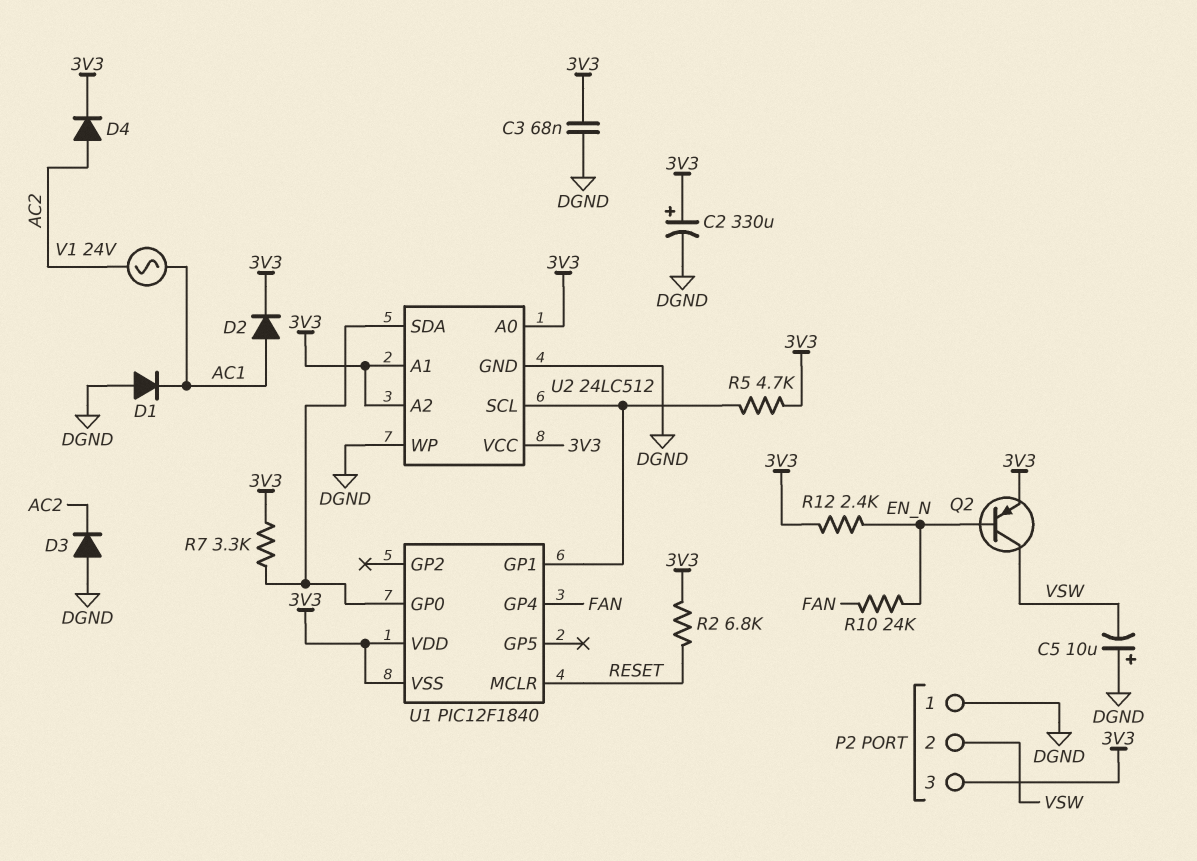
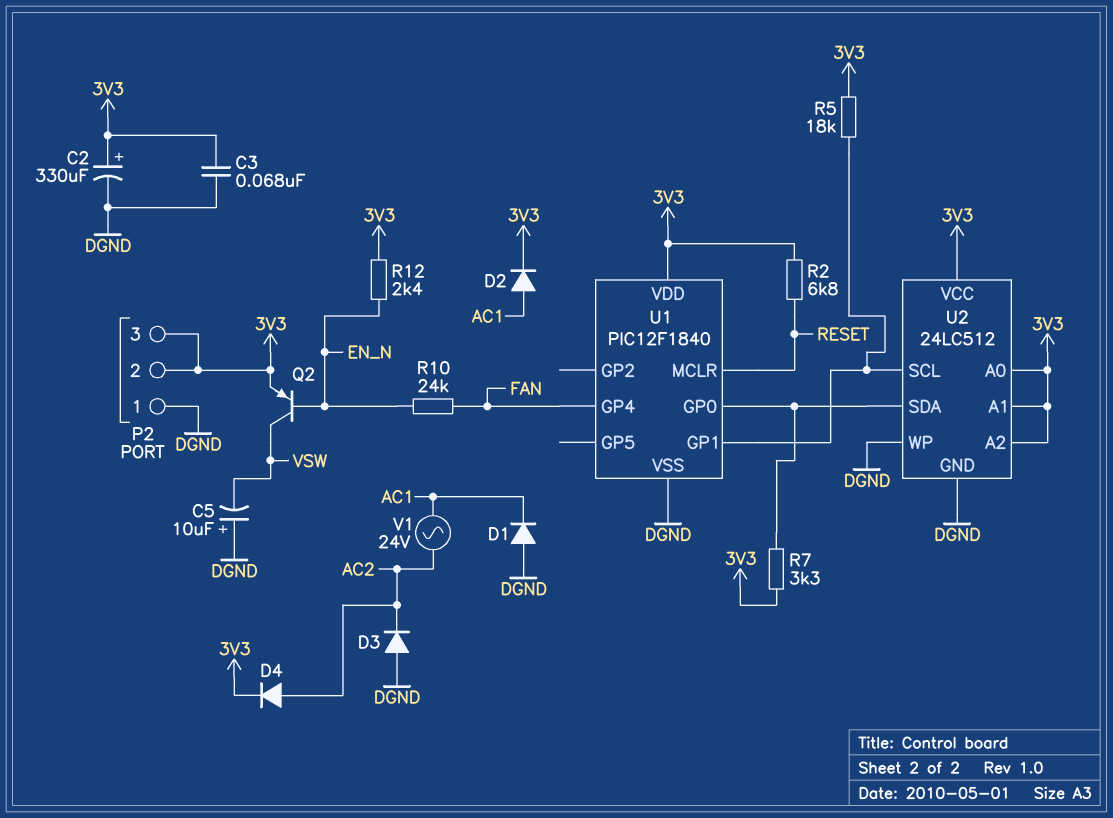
P2 pin 2: VSW -> 3V3
R5: 4.7k (3V3, U1/GP1) -> 18k (3V3, U1/GP1)
U1 pin VSS: 3V3 -> DGND

